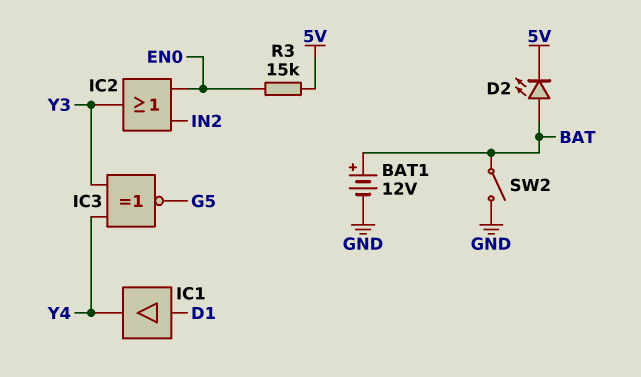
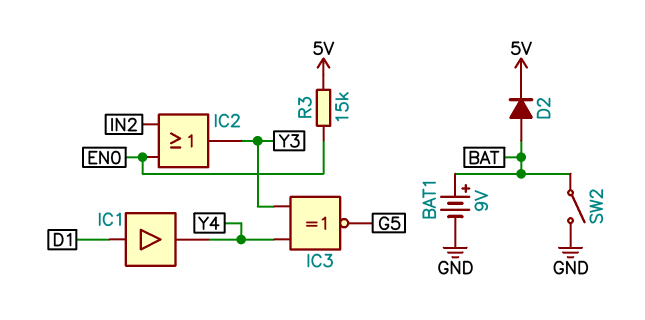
BAT1: 12V (plus BAT, minus GND) -> 9V (plus BAT, minus GND)
D2: LED (A BAT, K 5V) -> diode (A BAT, K 5V)

